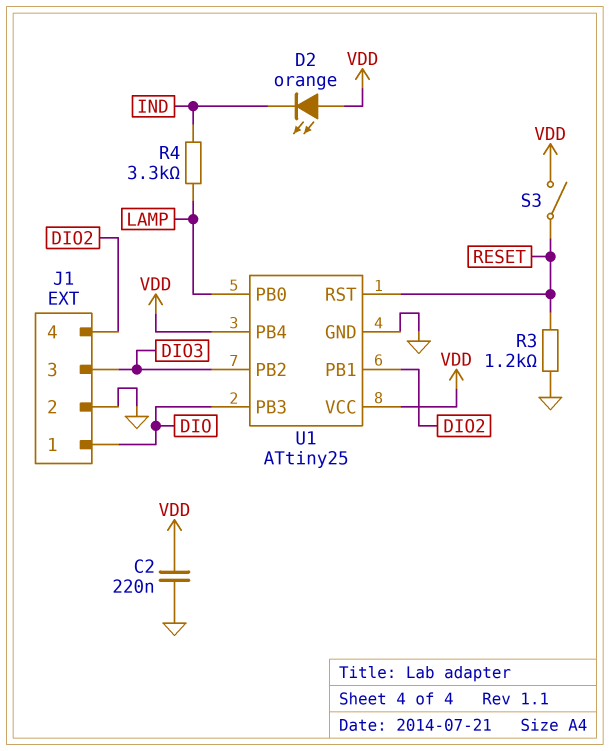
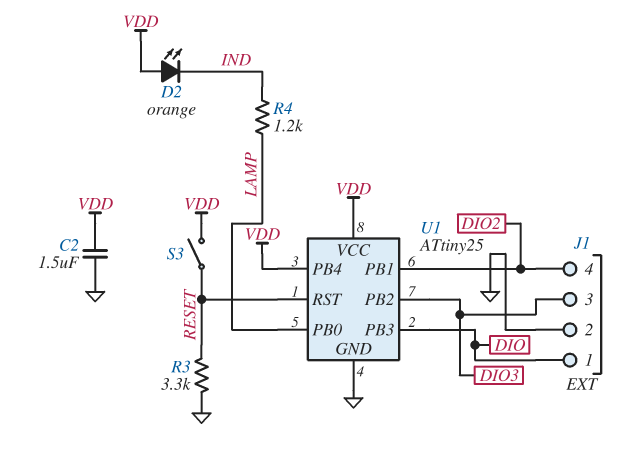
C2: 220nF (GND, VDD) -> 1.5uF (GND, VDD)
R3: 1.2k (GND, RESET) -> 3.3k (GND, RESET)
R4: 3.3k (IND, LAMP) -> 1.2k (IND, LAMP)

